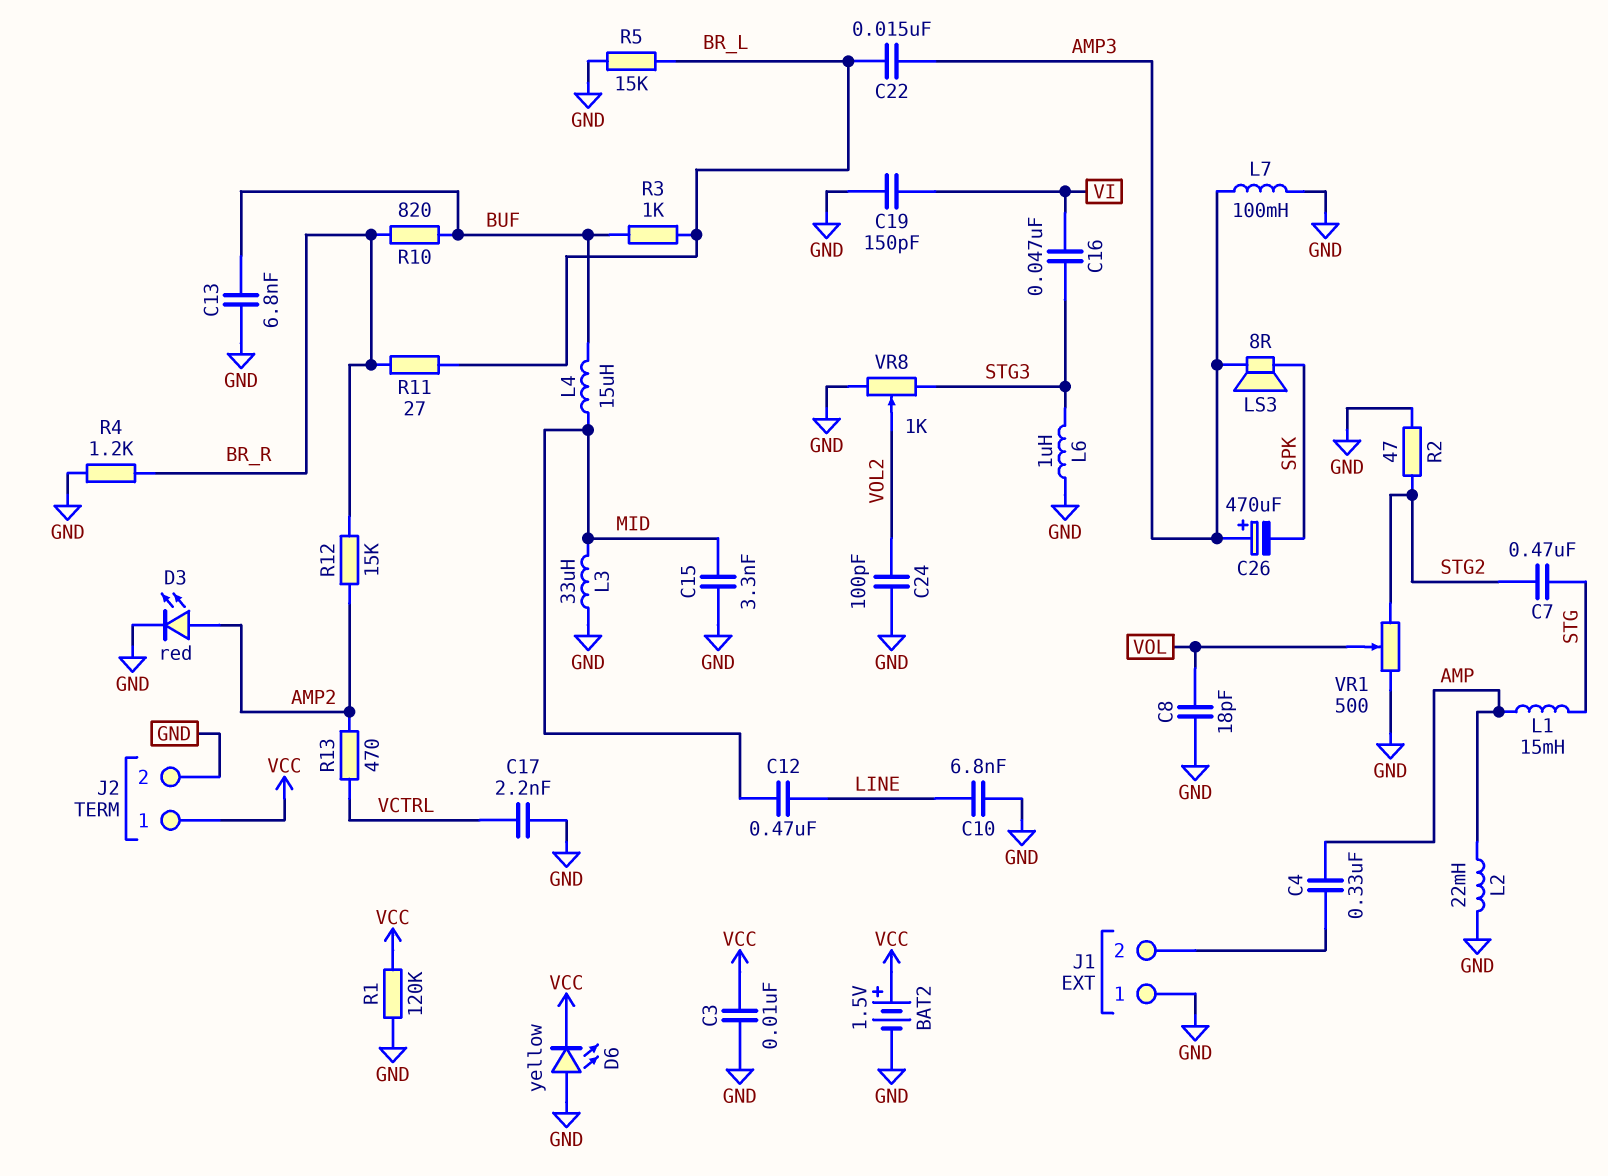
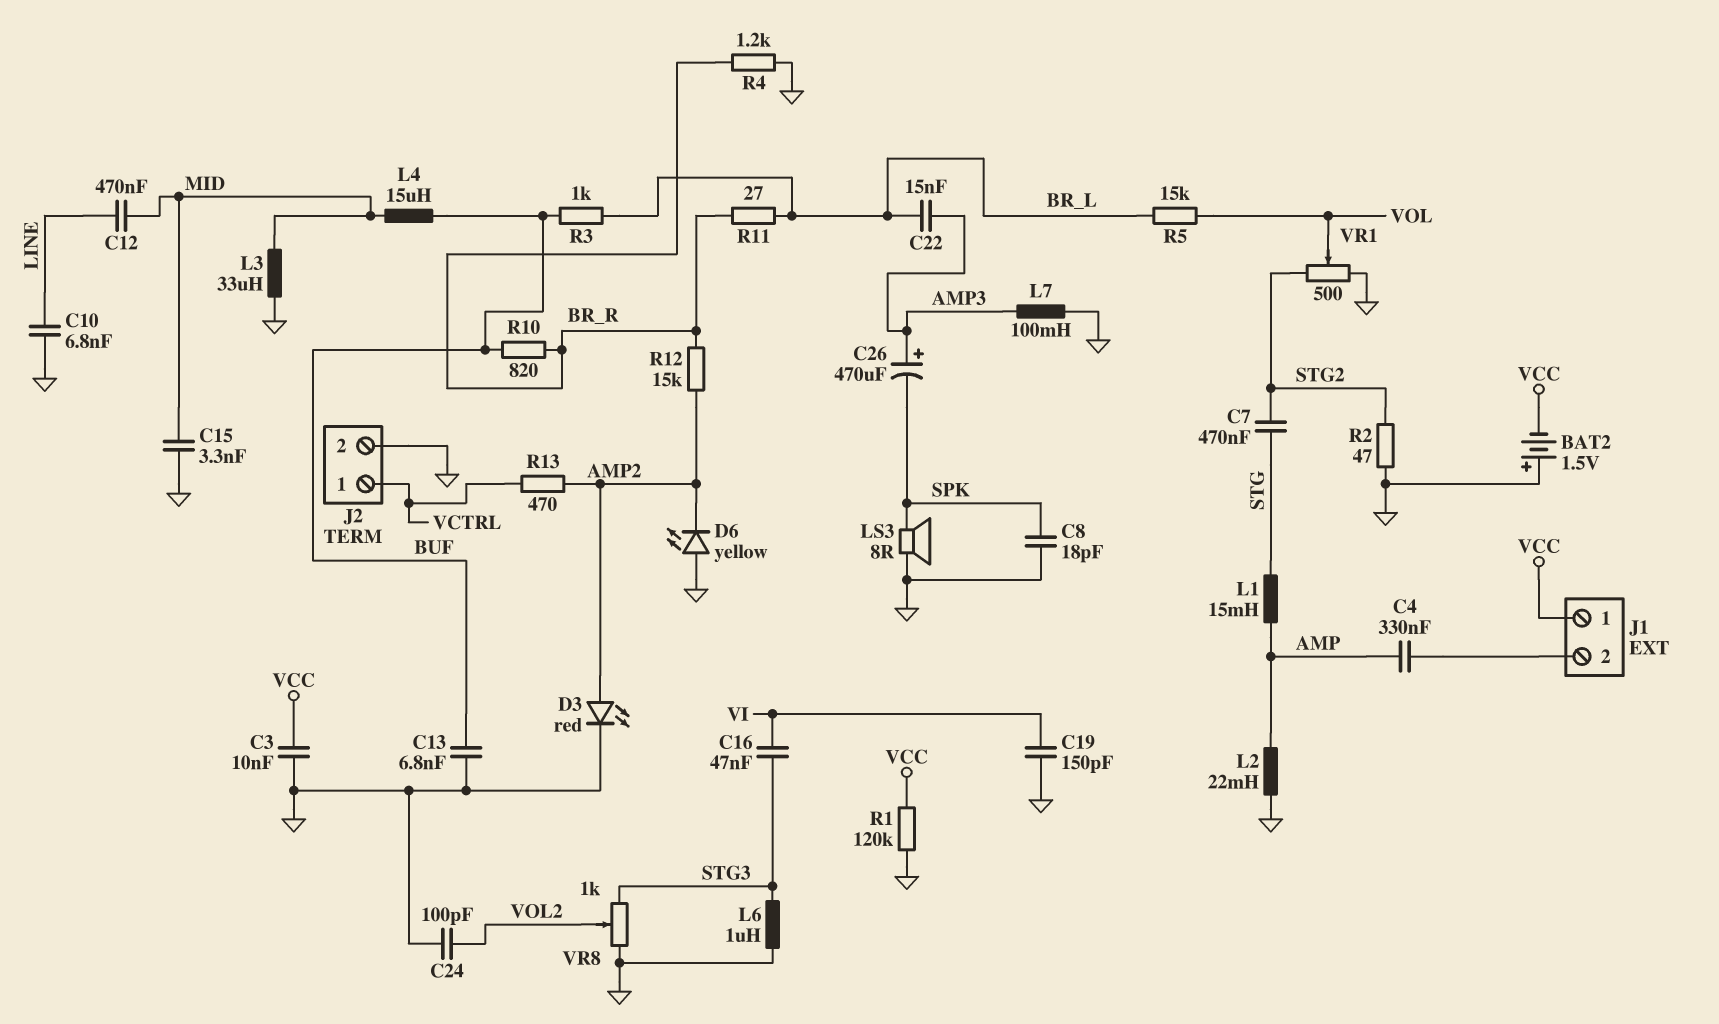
BAT2: 1.5V (plus VCC, minus GND) -> 1.5V (plus GND, minus VCC)
C8: 18pF (GND, VOL) -> 18pF (GND, SPK)
C17: 2.2nF (GND, VCTRL) -> none
D6: LED yellow (A GND, K VCC) -> LED yellow (A GND, K AMP2)
J1 pin 1: GND -> VCC
J2 pin 1: VCC -> VCTRL
LS3: speaker 8R (AMP3, SPK) -> speaker 8R (GND, SPK)
R5: 15k (BR_L, GND) -> 15k (BR_L, VOL)

